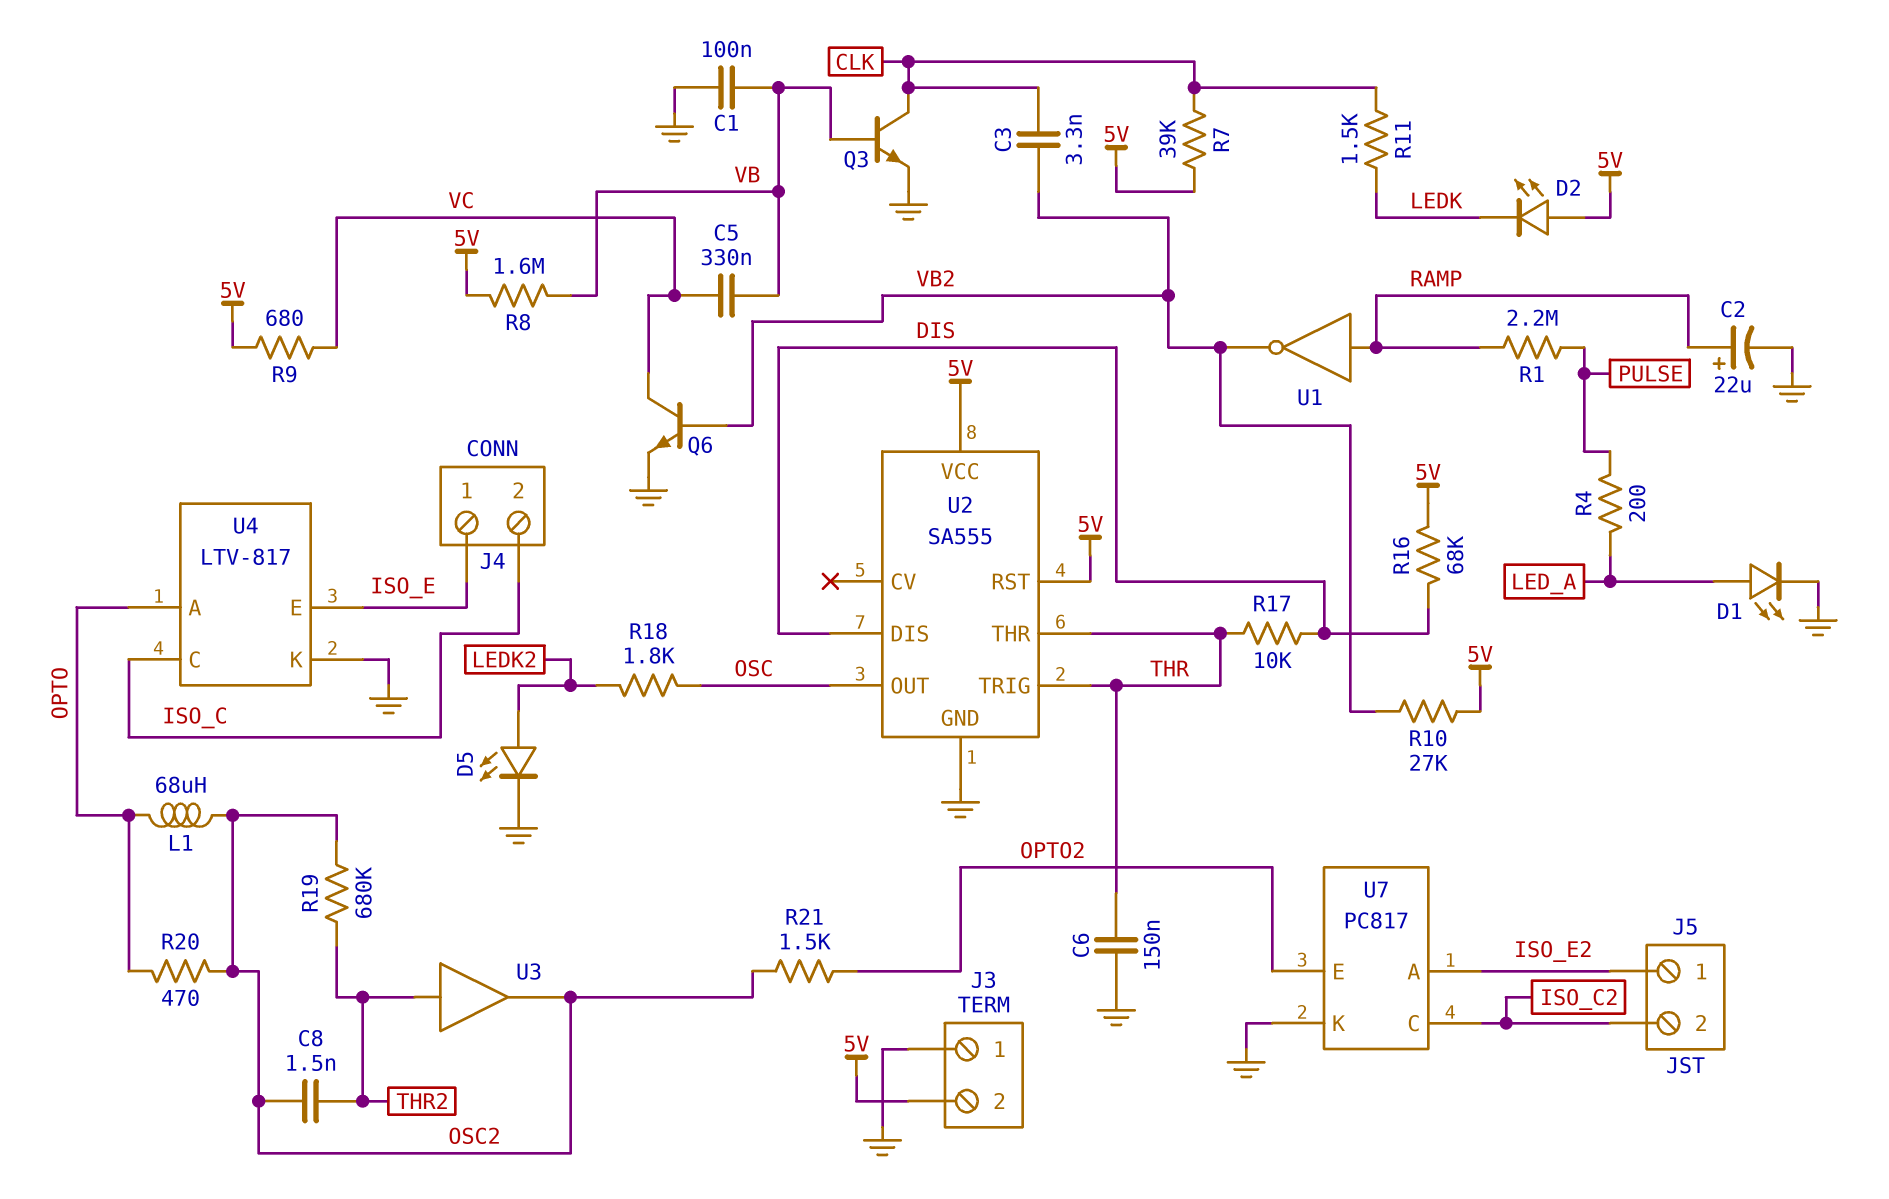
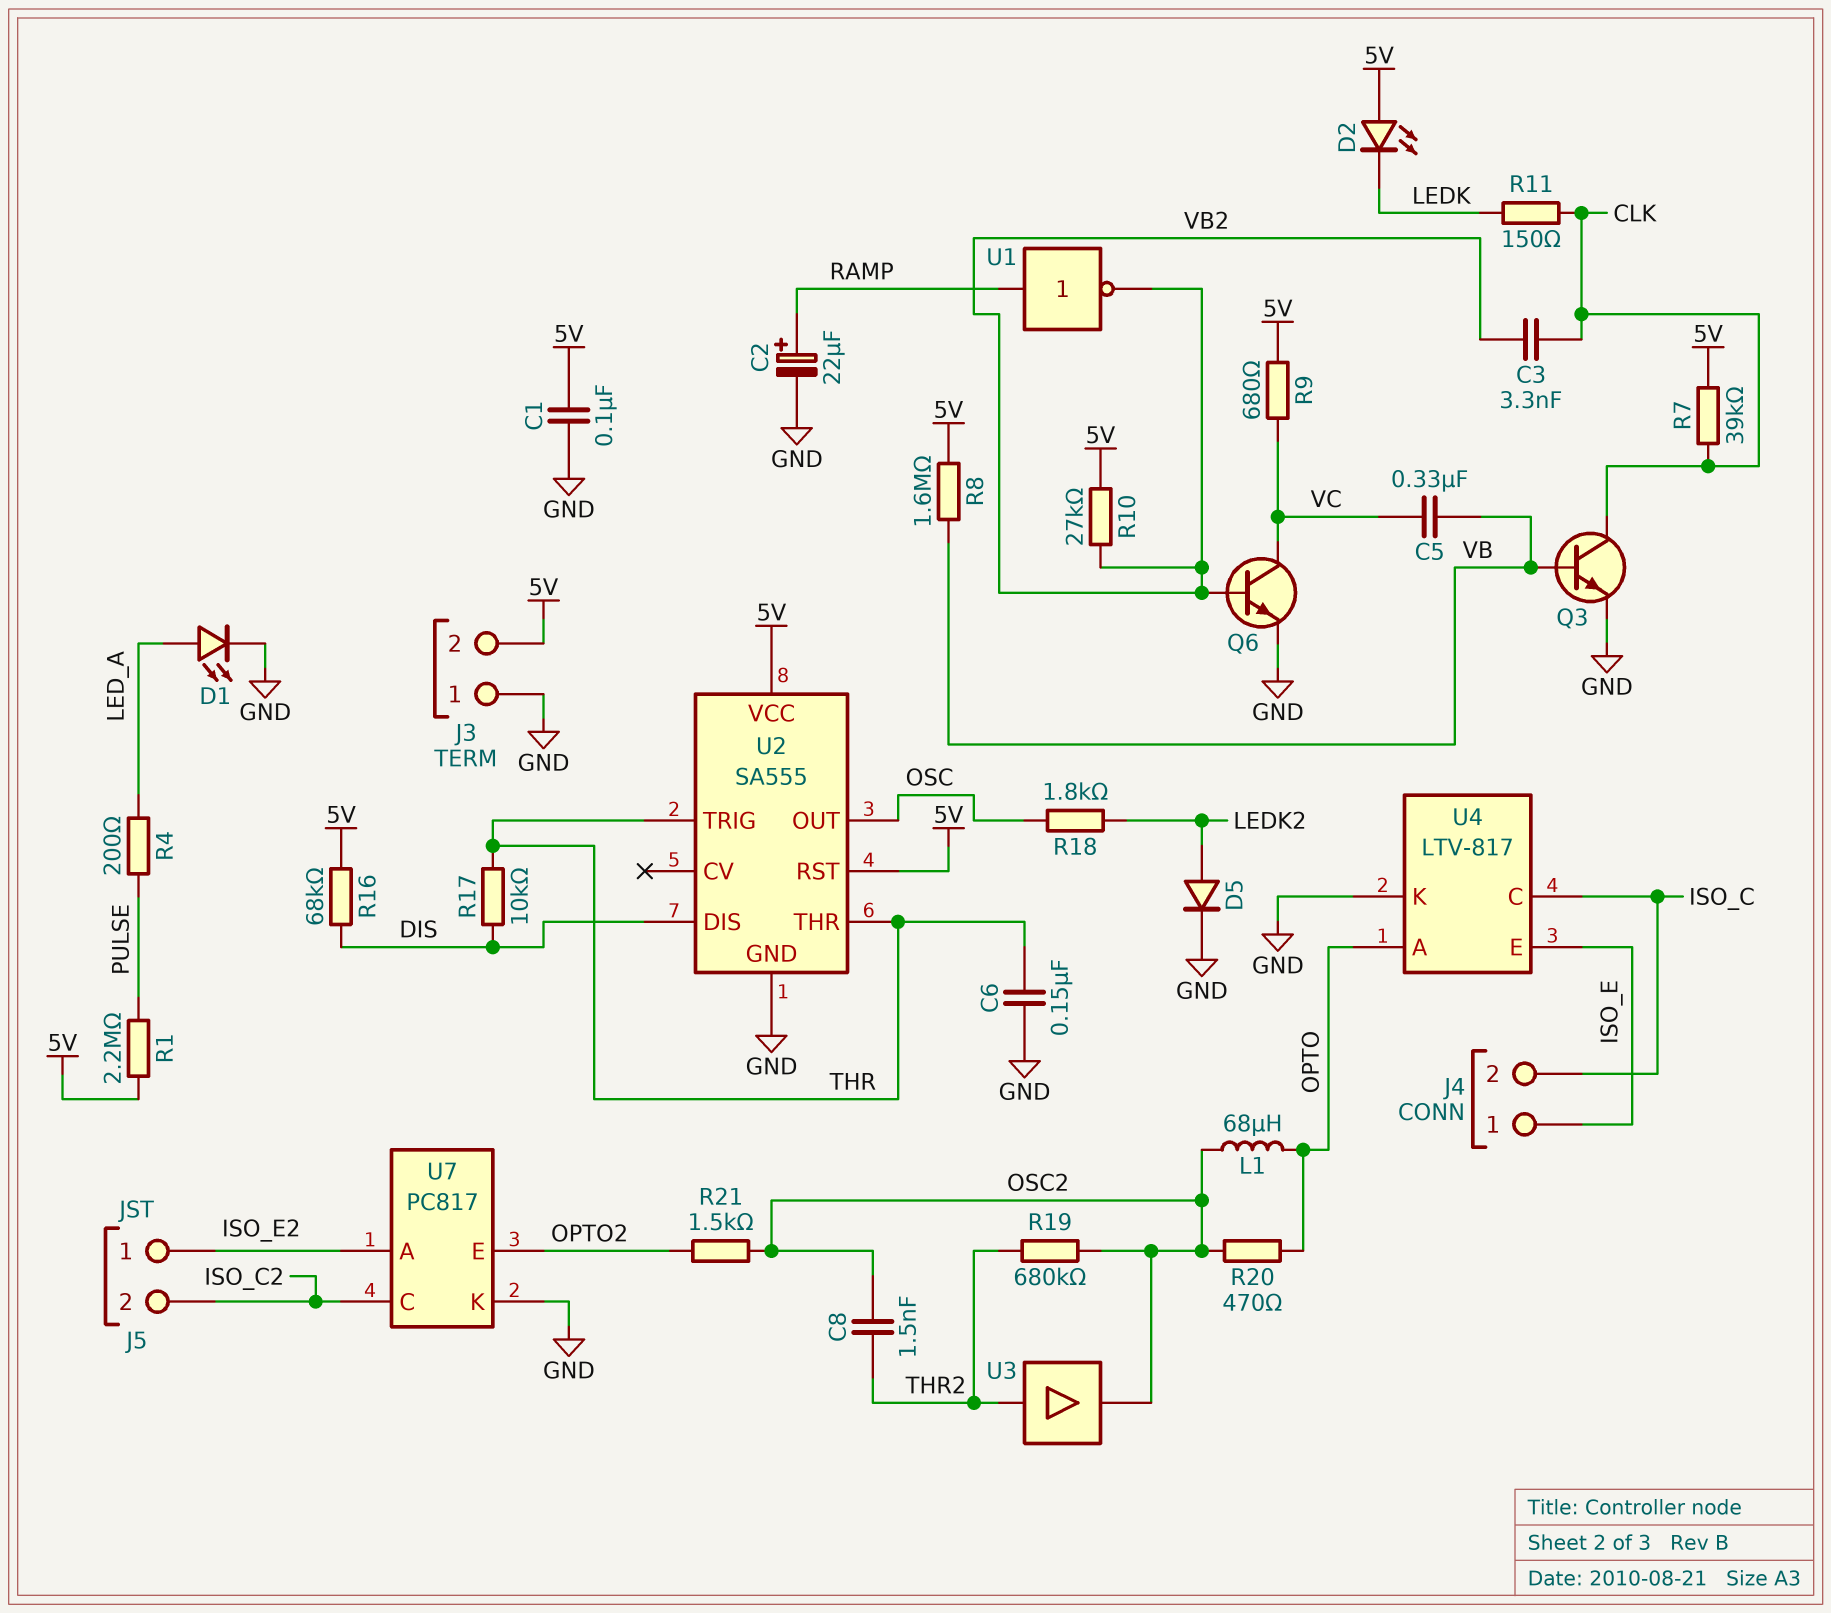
C1: 100nF (GND, VB) -> 100nF (5V, GND)
D5: LED (A LEDK2, K GND) -> diode (A LEDK2, K GND)
R1: 2.2M (PULSE, RAMP) -> 2.2M (5V, PULSE)
R11: 1.5k (CLK, LEDK) -> 150 (CLK, LEDK)

